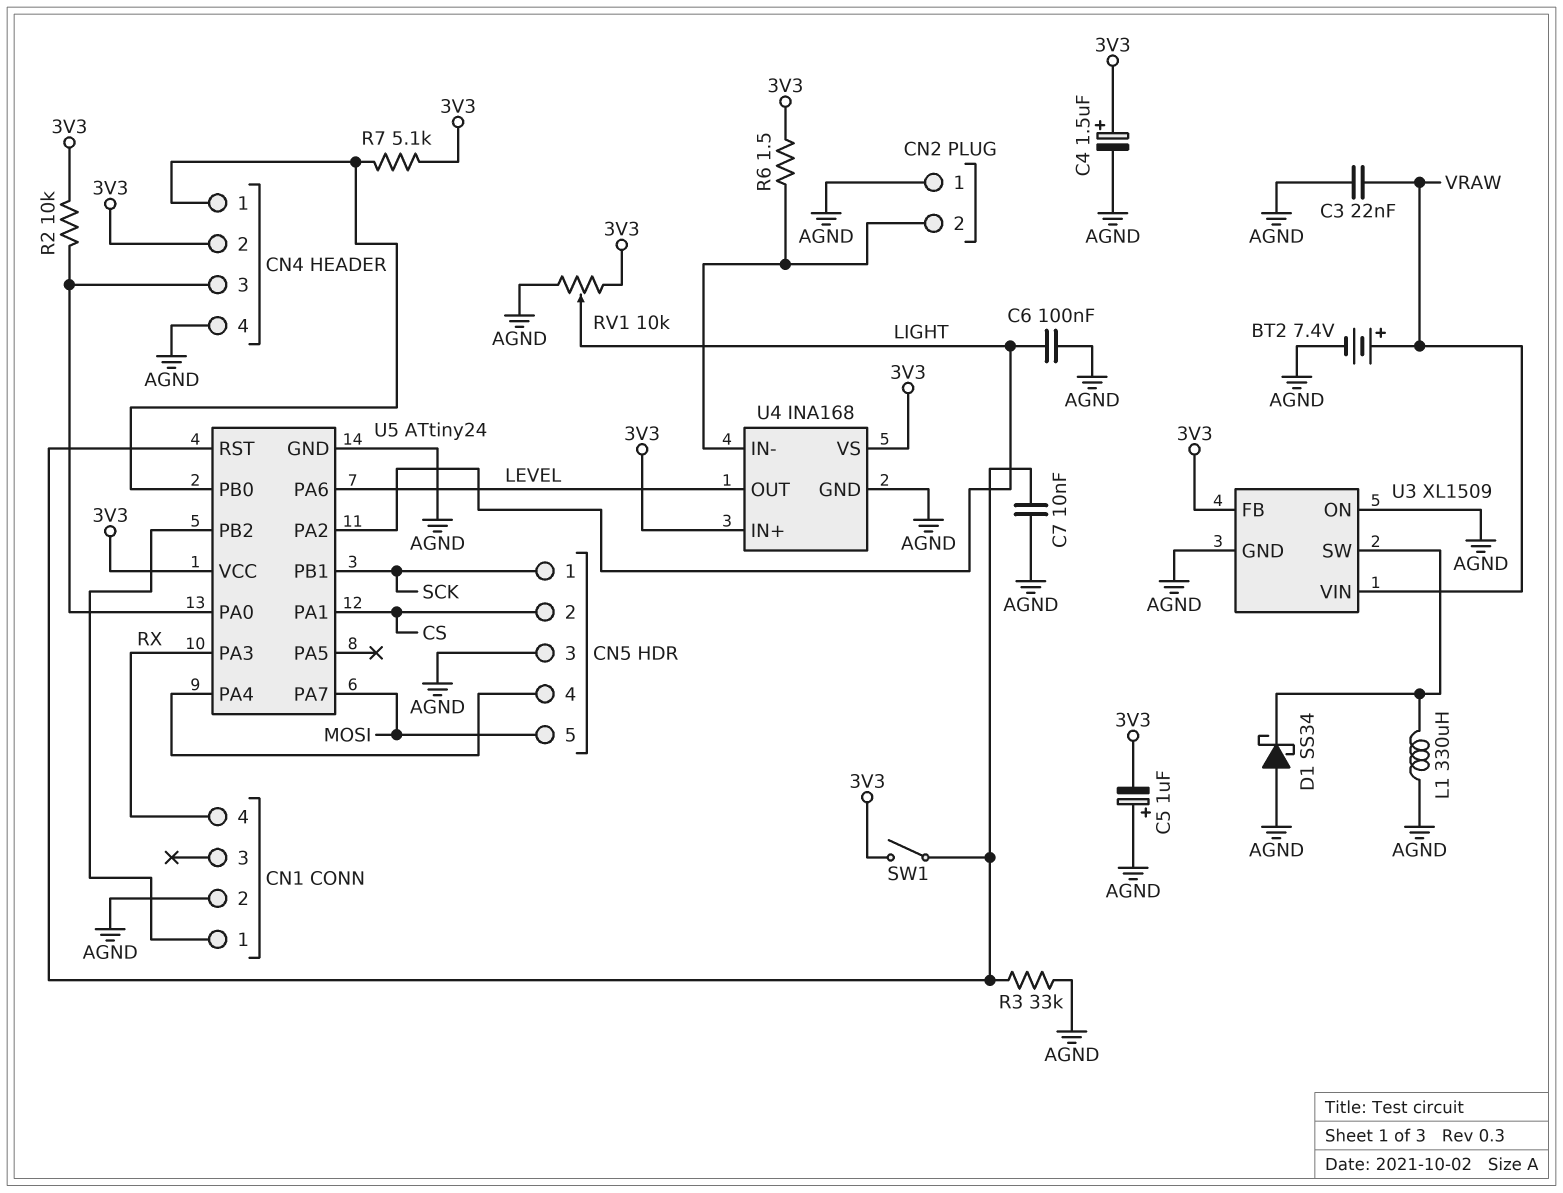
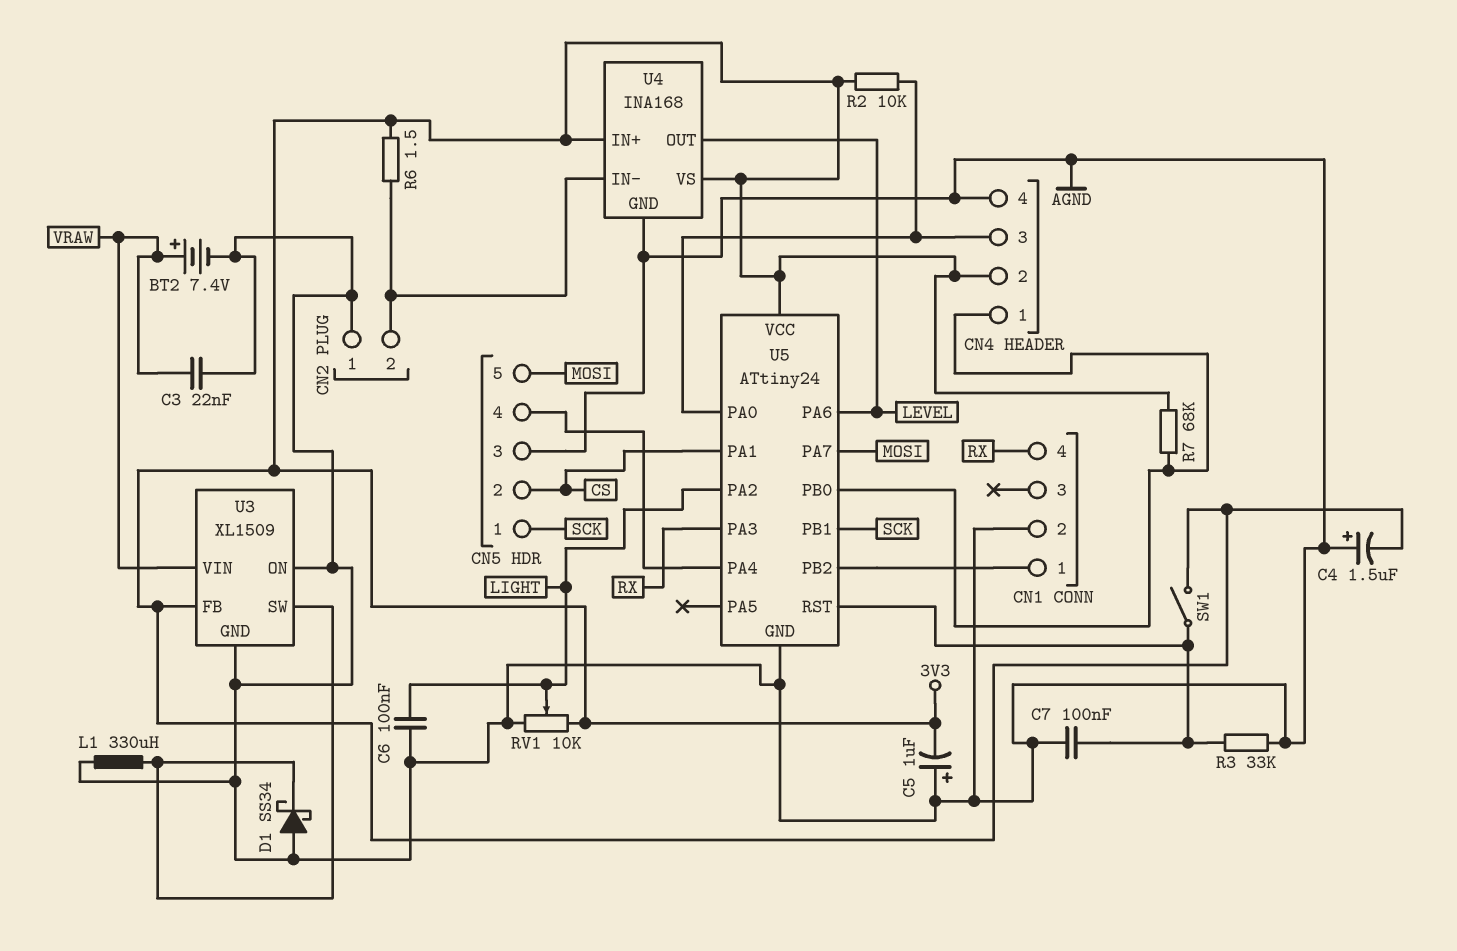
C4: 1.5uF (plus 3V3, minus AGND) -> 1.5uF (plus AGND, minus 3V3)
C7: 10nF (AGND, U5/RST) -> 100nF (AGND, U5/RST)
R7: 5.1k (3V3, CN4/1) -> 68k (3V3, CN4/1)

